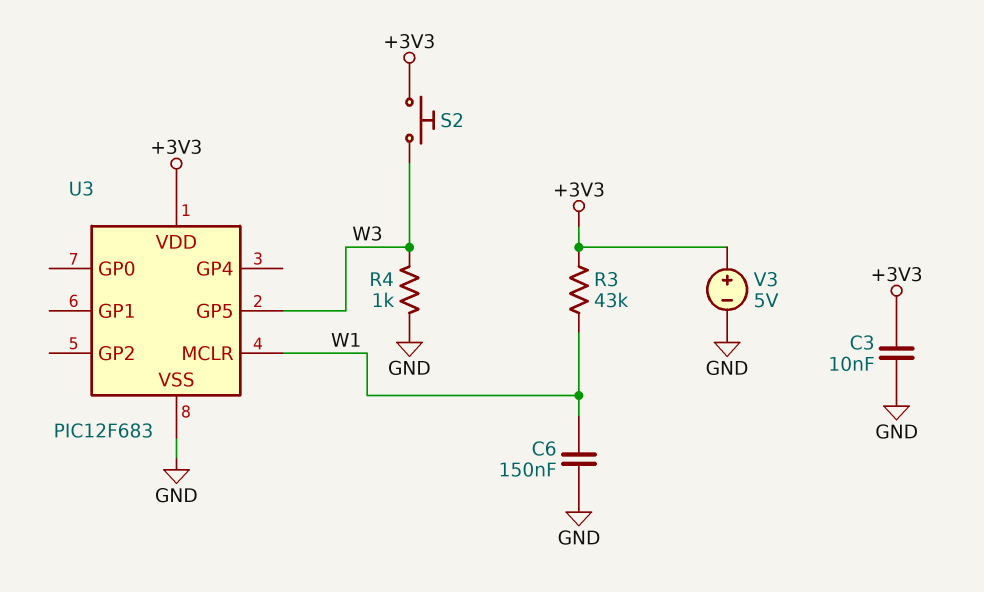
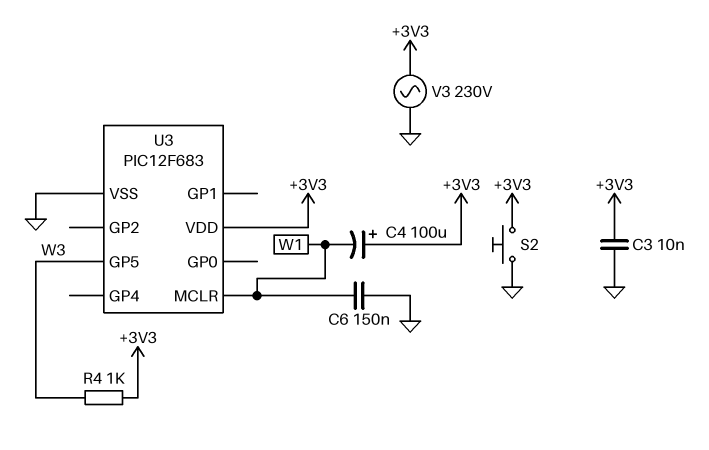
C4: none -> 100uF (plus +3V3, minus W1)
R3: 43k (+3V3, W1) -> none
R4: 1k (GND, W3) -> 1k (+3V3, W3)
S2: button (+3V3, W3) -> button (+3V3, GND)
V3: 5V (plus +3V3, minus GND) -> AC 230V (+3V3, GND)

